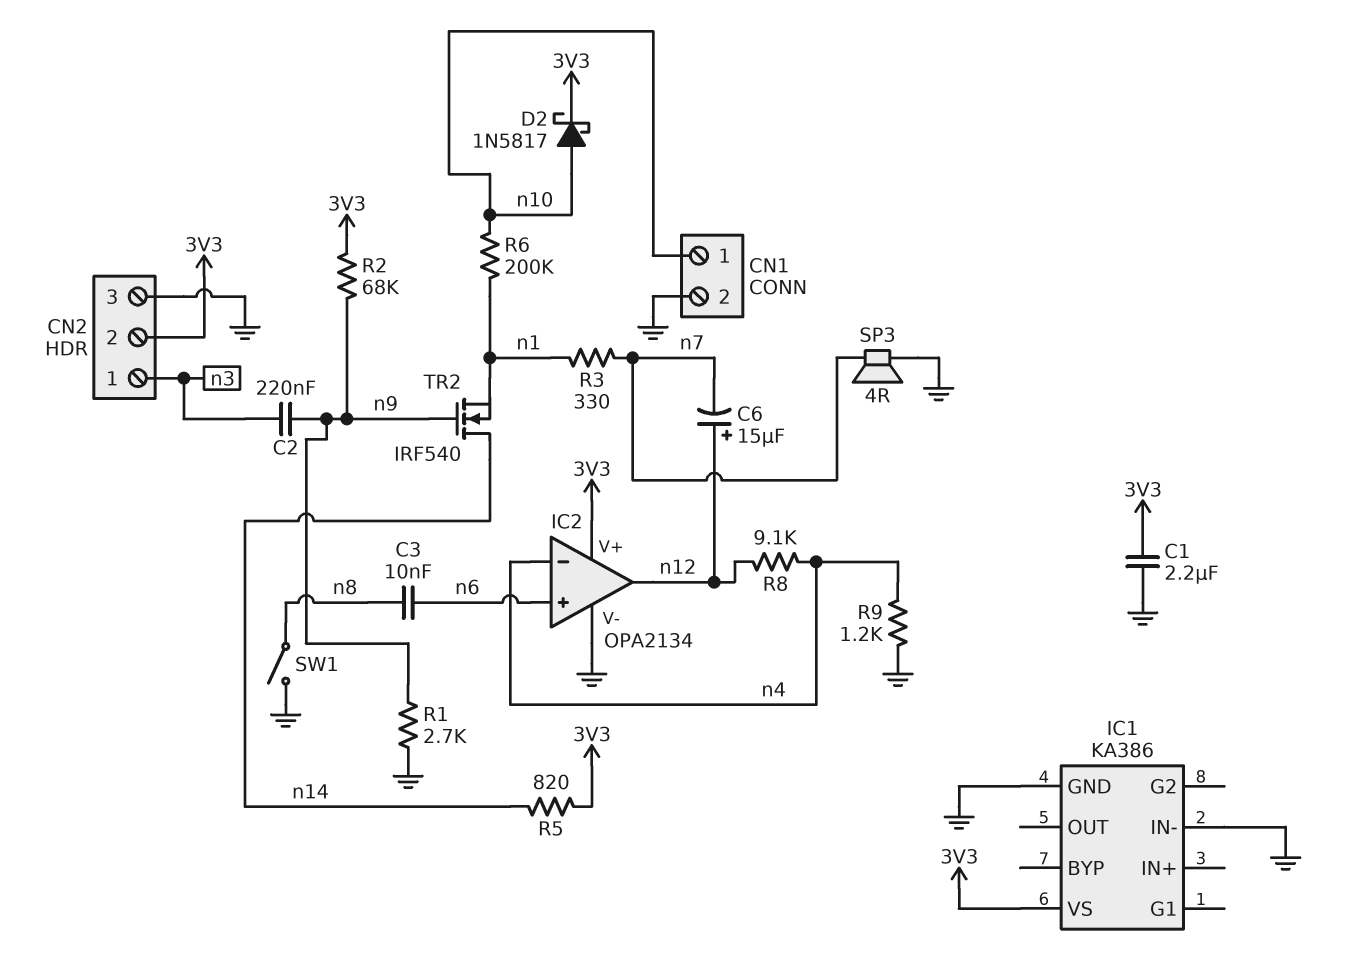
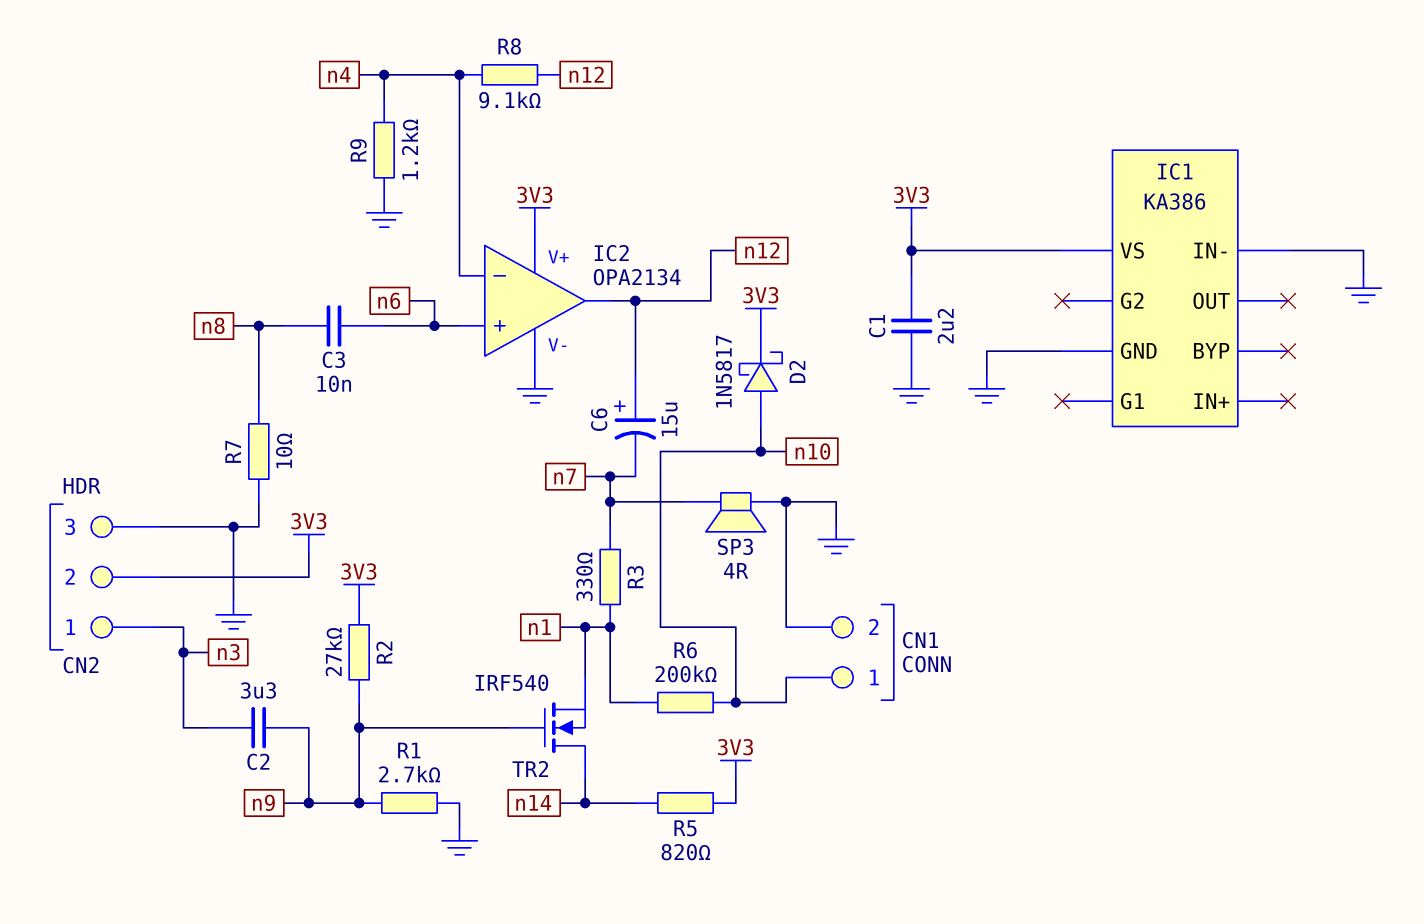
C2: 220nF (n3, n9) -> 3.3uF (n3, n9)
R2: 68k (3V3, n9) -> 27k (3V3, n9)
R7: none -> 10 (GND, n8)
SW1: switch (GND, n8) -> none

